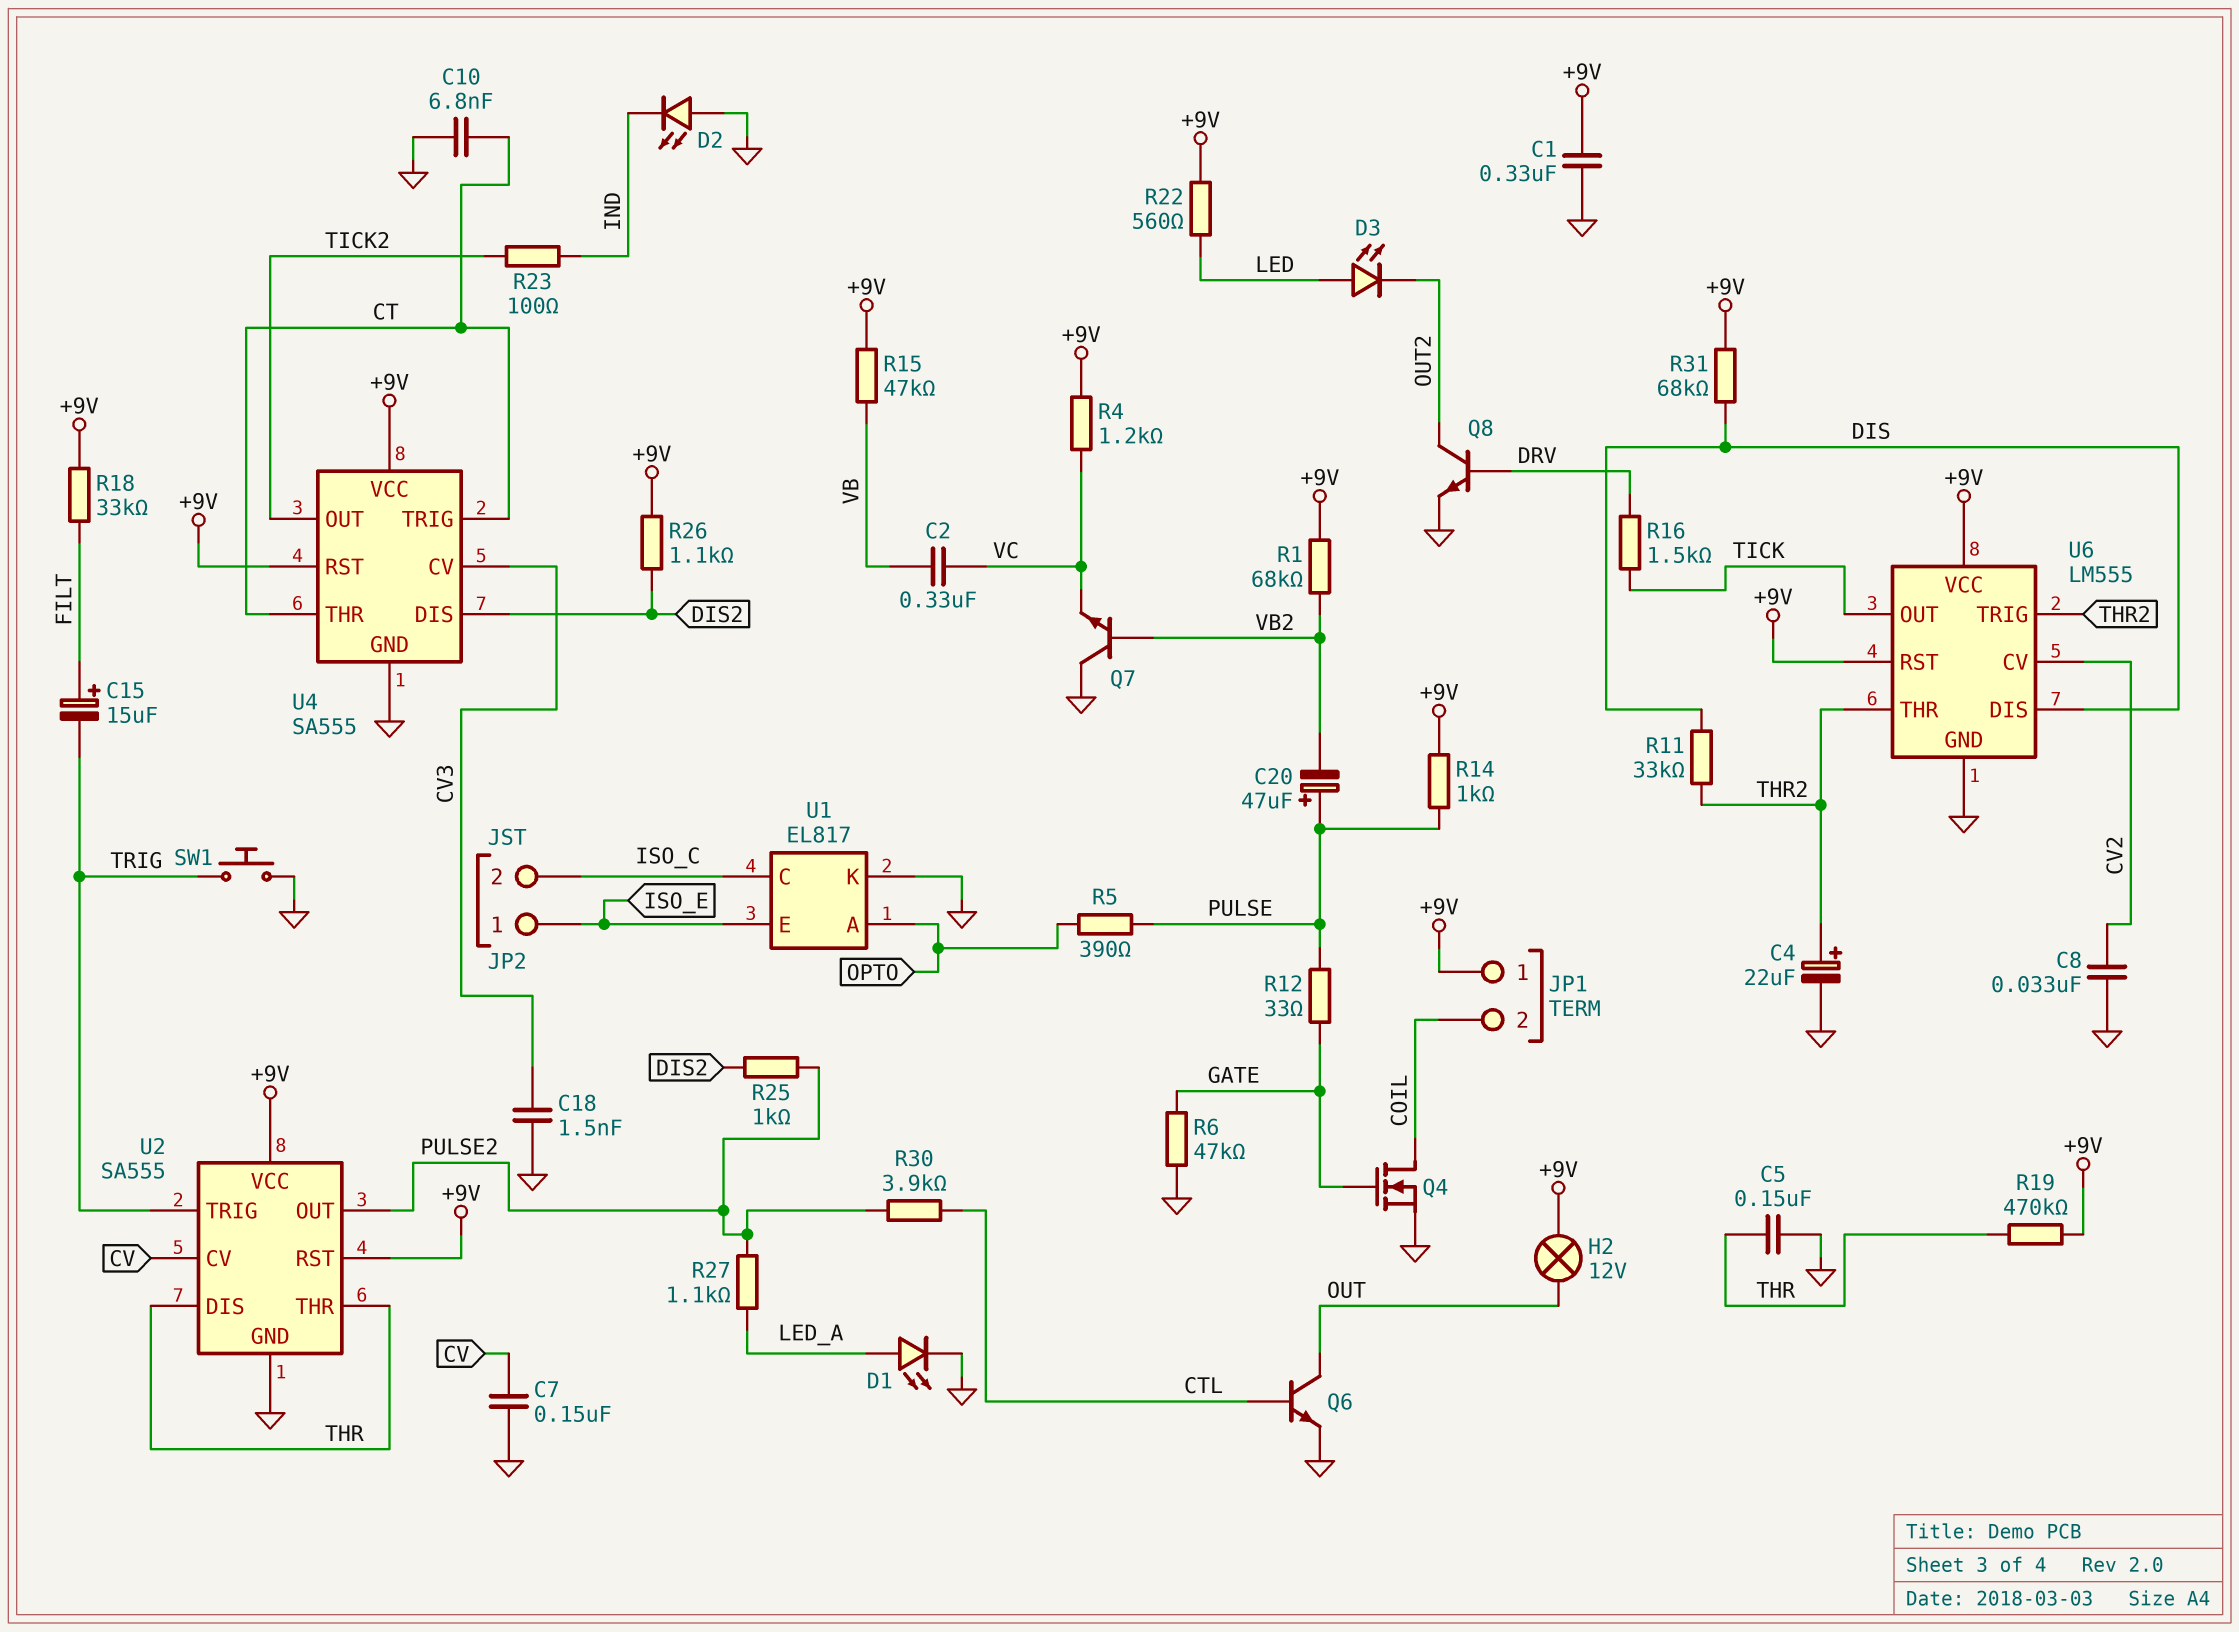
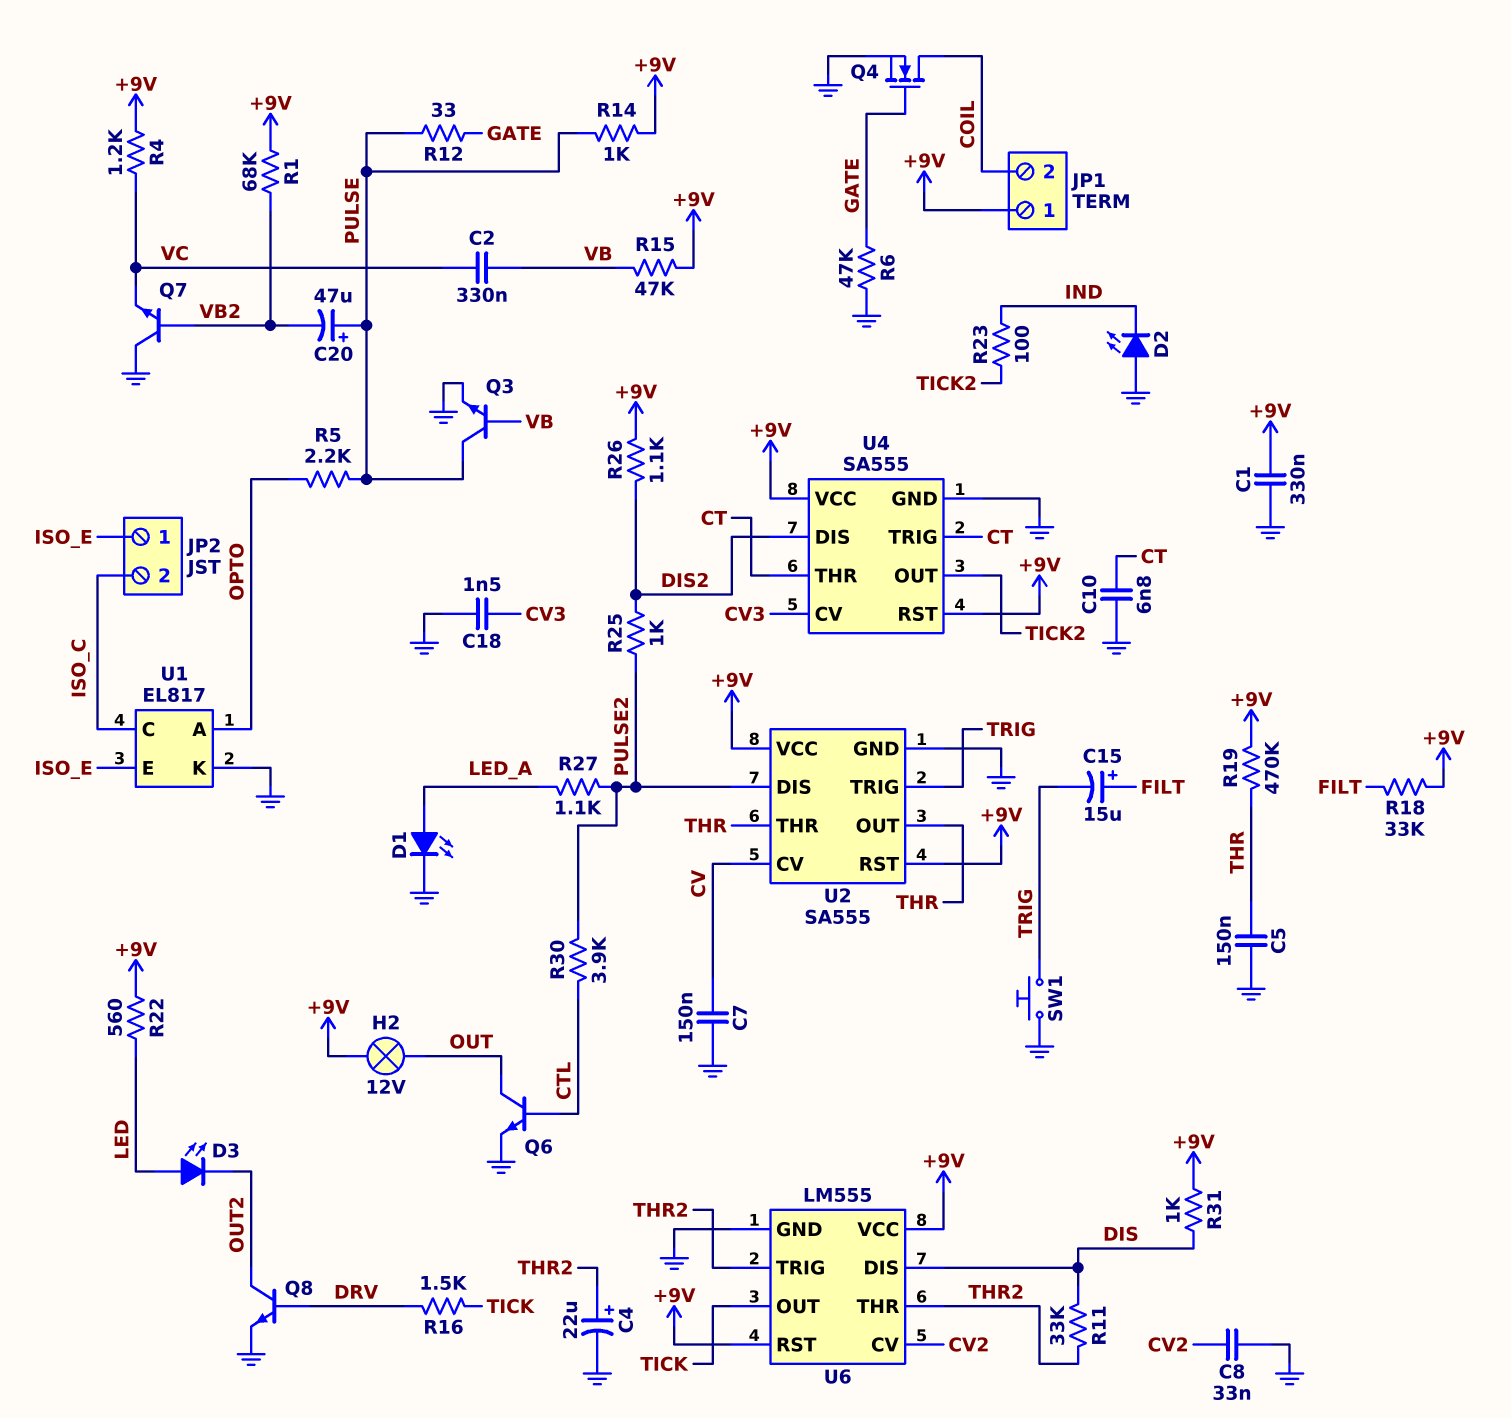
Q3: none -> NPN (B VB, C PULSE, E GND)
R5: 390 (OPTO, PULSE) -> 2.2k (OPTO, PULSE)
R31: 68k (+9V, DIS) -> 1k (+9V, DIS)
U2 pin DIS: THR -> PULSE2
U2 pin OUT: PULSE2 -> THR

